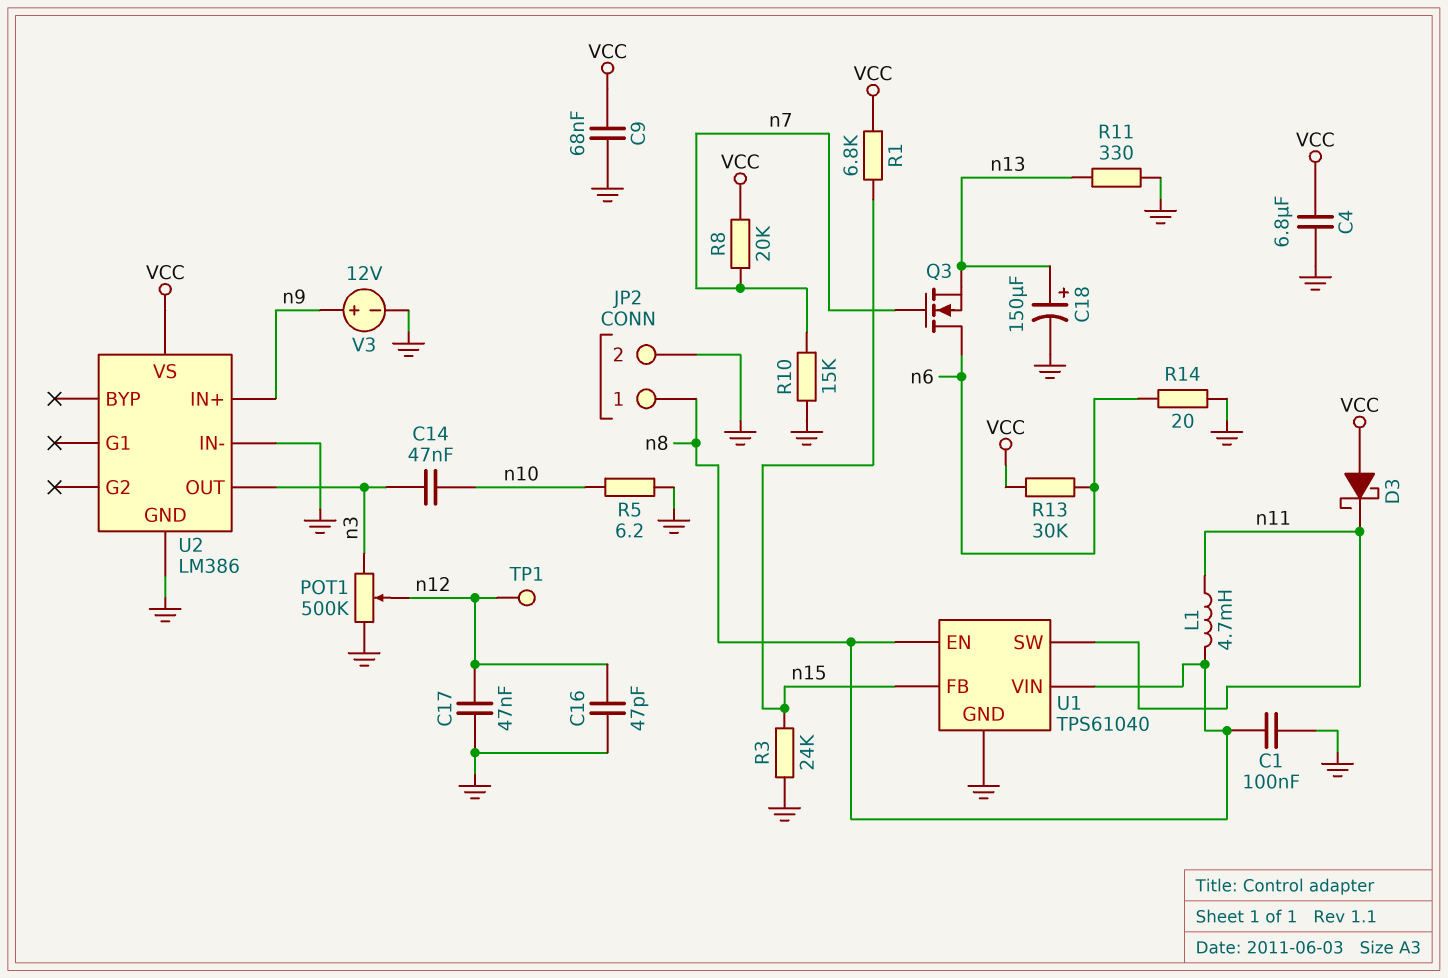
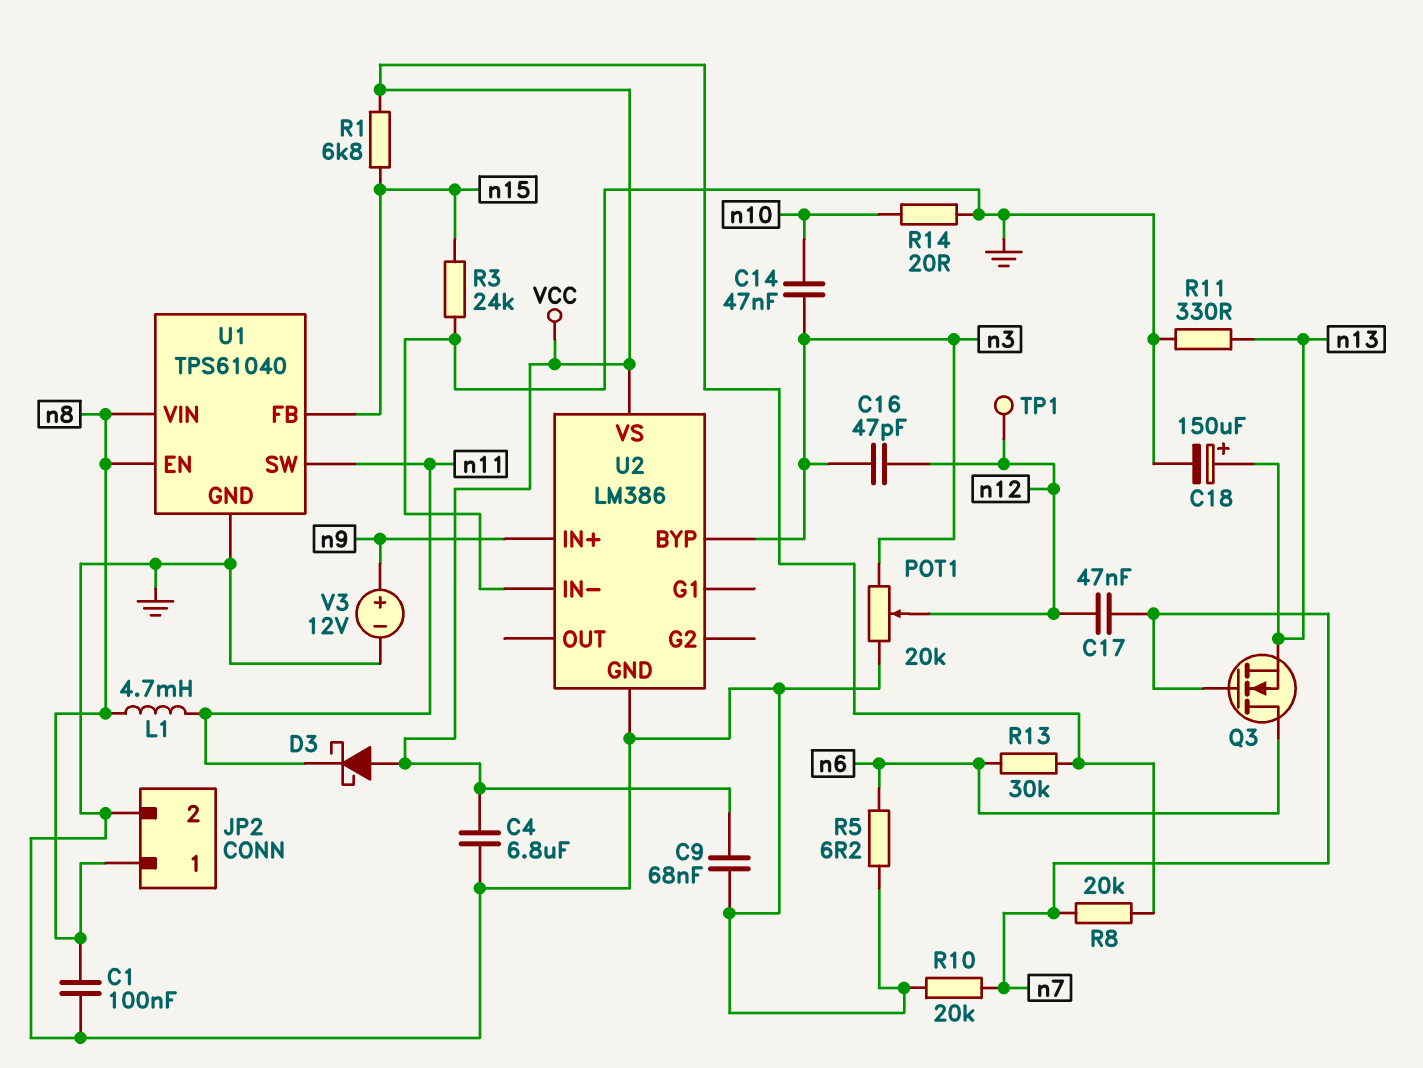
C16: 47pF (GND, n12) -> 47pF (n3, n12)
C17: 47nF (GND, n12) -> 47nF (n7, n12)
POT1: 500k (GND, n3, wiper n12) -> 20k (GND, n3, wiper n12)
R5: 6.2 (GND, n10) -> 6.2 (GND, n6)
R10: 15k (GND, n7) -> 20k (GND, n7)
R14: 20 (GND, n6) -> 20 (GND, n10)
U2 pin BYP: none -> n3
U2 pin OUT: n3 -> none

